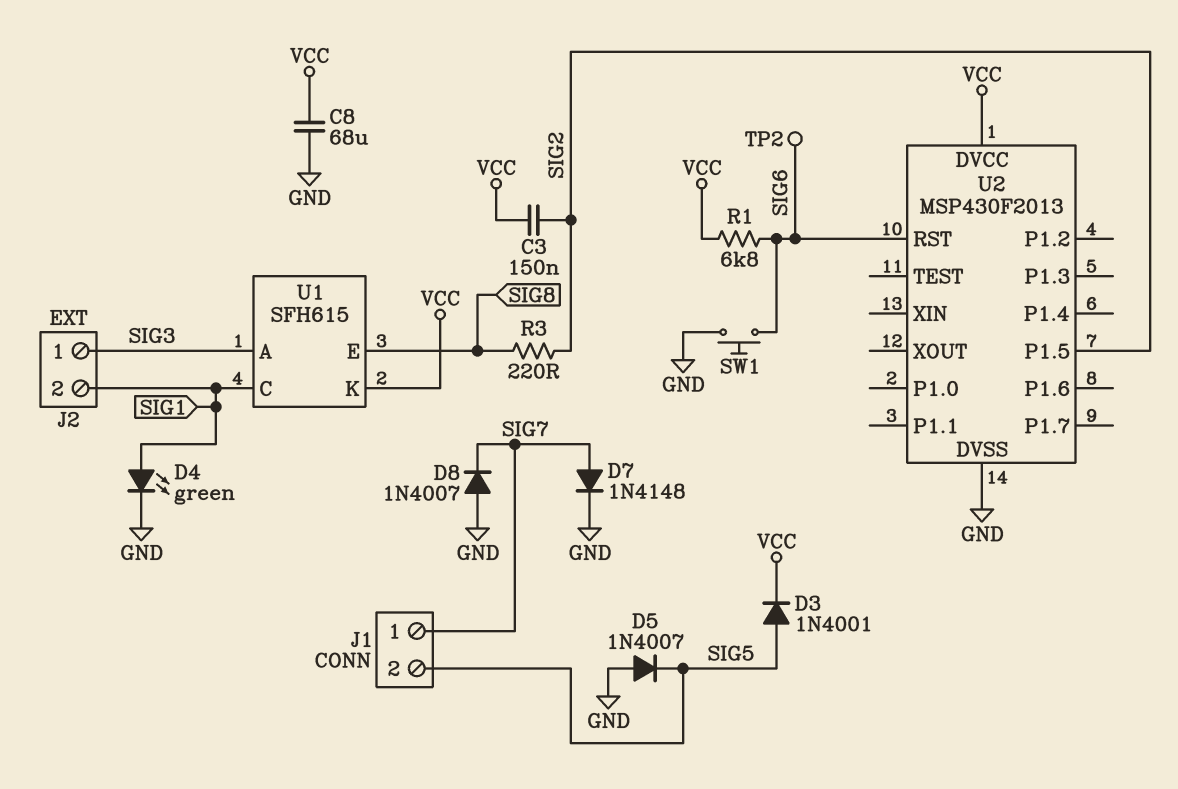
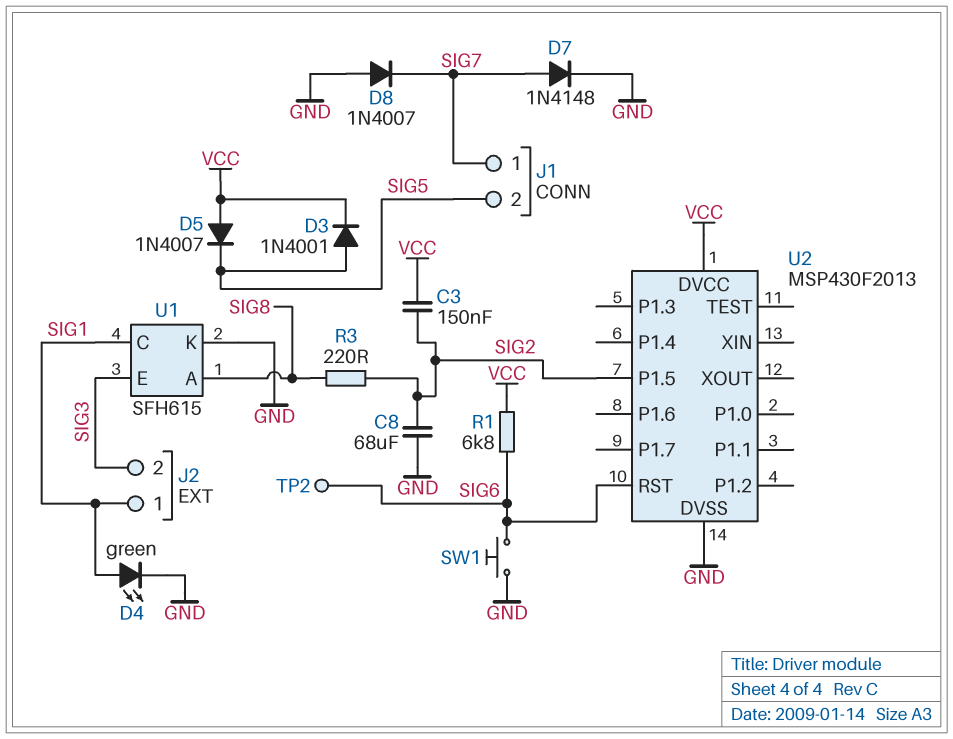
C8: 68uF (GND, VCC) -> 68uF (GND, SIG2)
D5: diode 1N4007 (A GND, K SIG5) -> diode 1N4007 (A VCC, K SIG5)
J2 pin 1: SIG3 -> SIG1
J2 pin 2: SIG1 -> SIG3
U1 pin A: SIG3 -> SIG8
U1 pin E: SIG8 -> SIG3
U1 pin K: VCC -> GND

